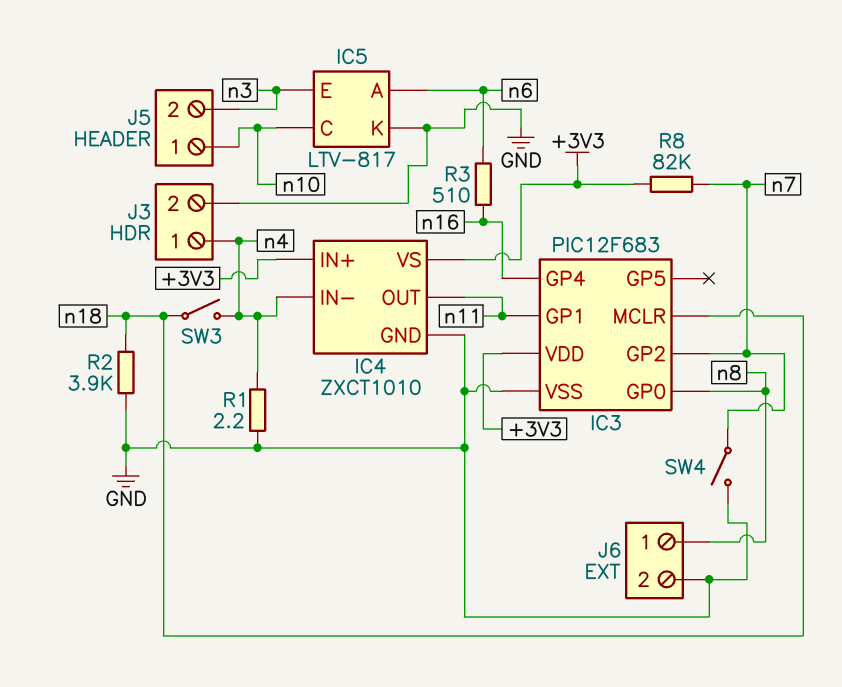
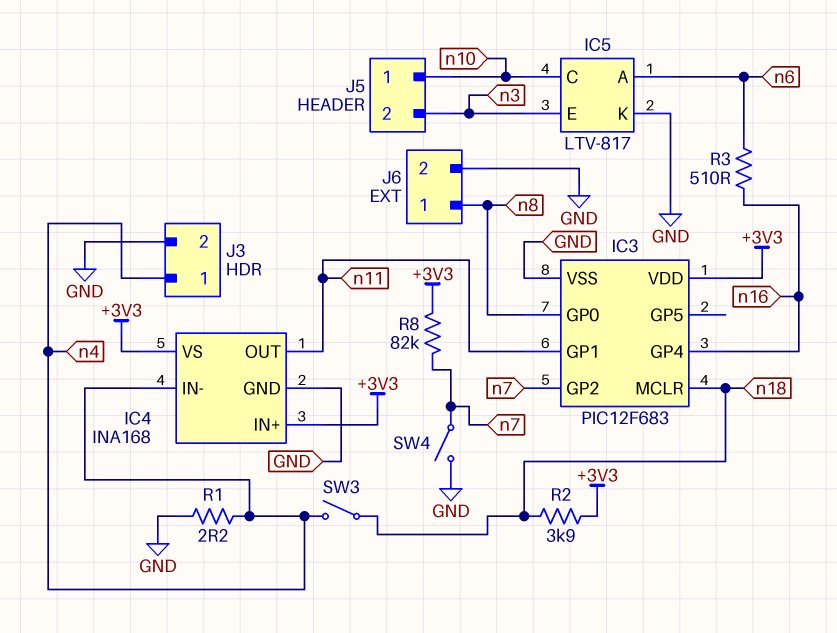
IC4: ZXCT1010 -> INA168
R2: 3.9k (GND, n18) -> 3.9k (+3V3, n18)

